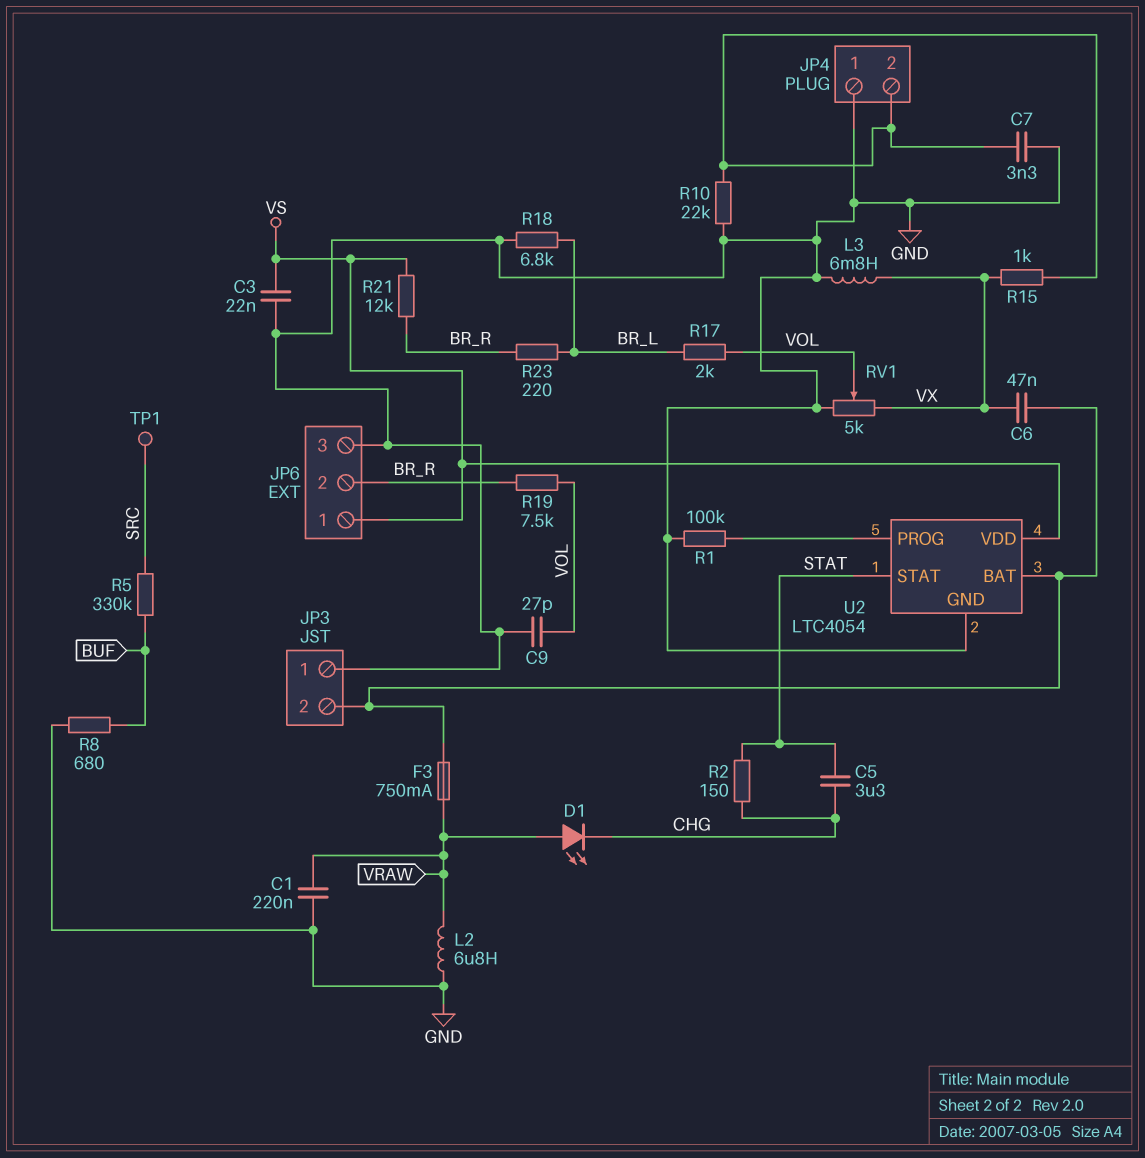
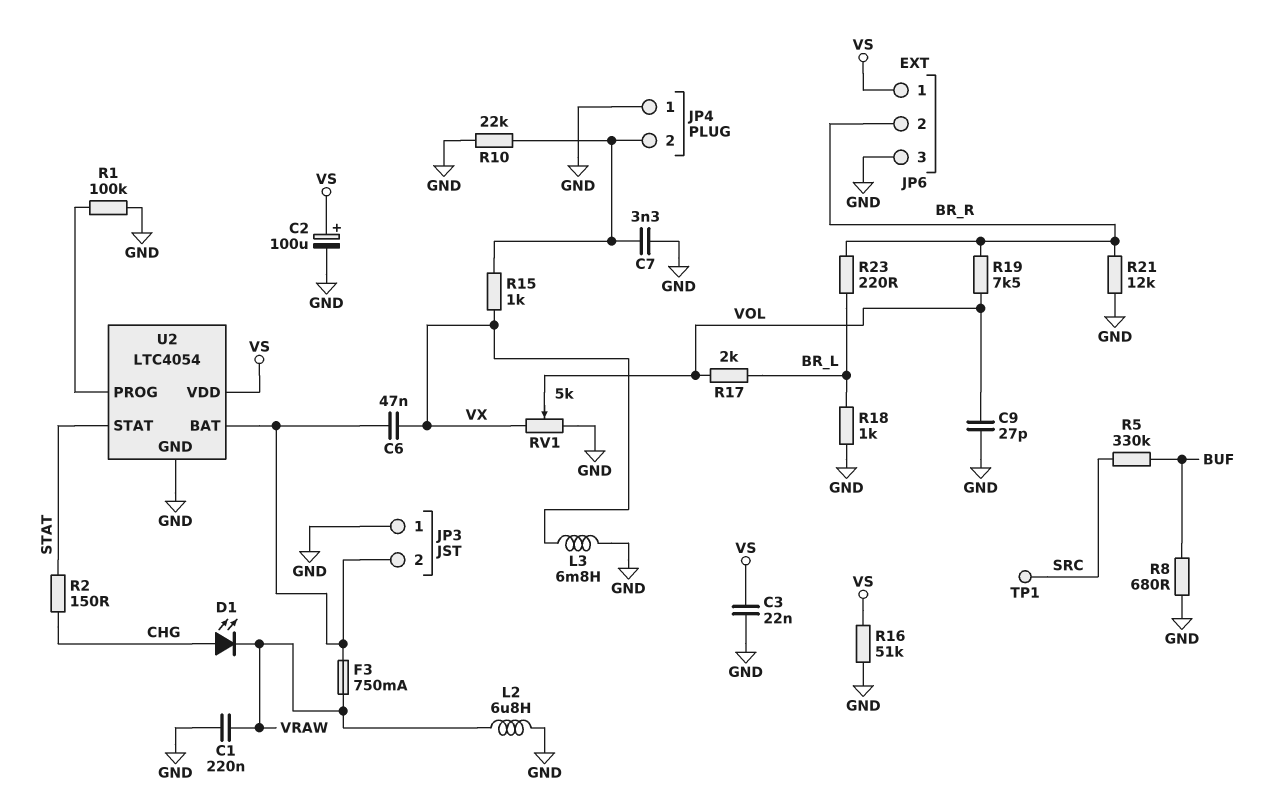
C2: none -> 100uF (plus VS, minus GND)
C5: 3.3uF (CHG, STAT) -> none
D1: LED (A VRAW, K CHG) -> LED (A CHG, K VRAW)
R16: none -> 51k (GND, VS)
R18: 6.8k (BR_L, GND) -> 1k (BR_L, GND)
R21: 12k (BR_R, VS) -> 12k (BR_R, GND)

